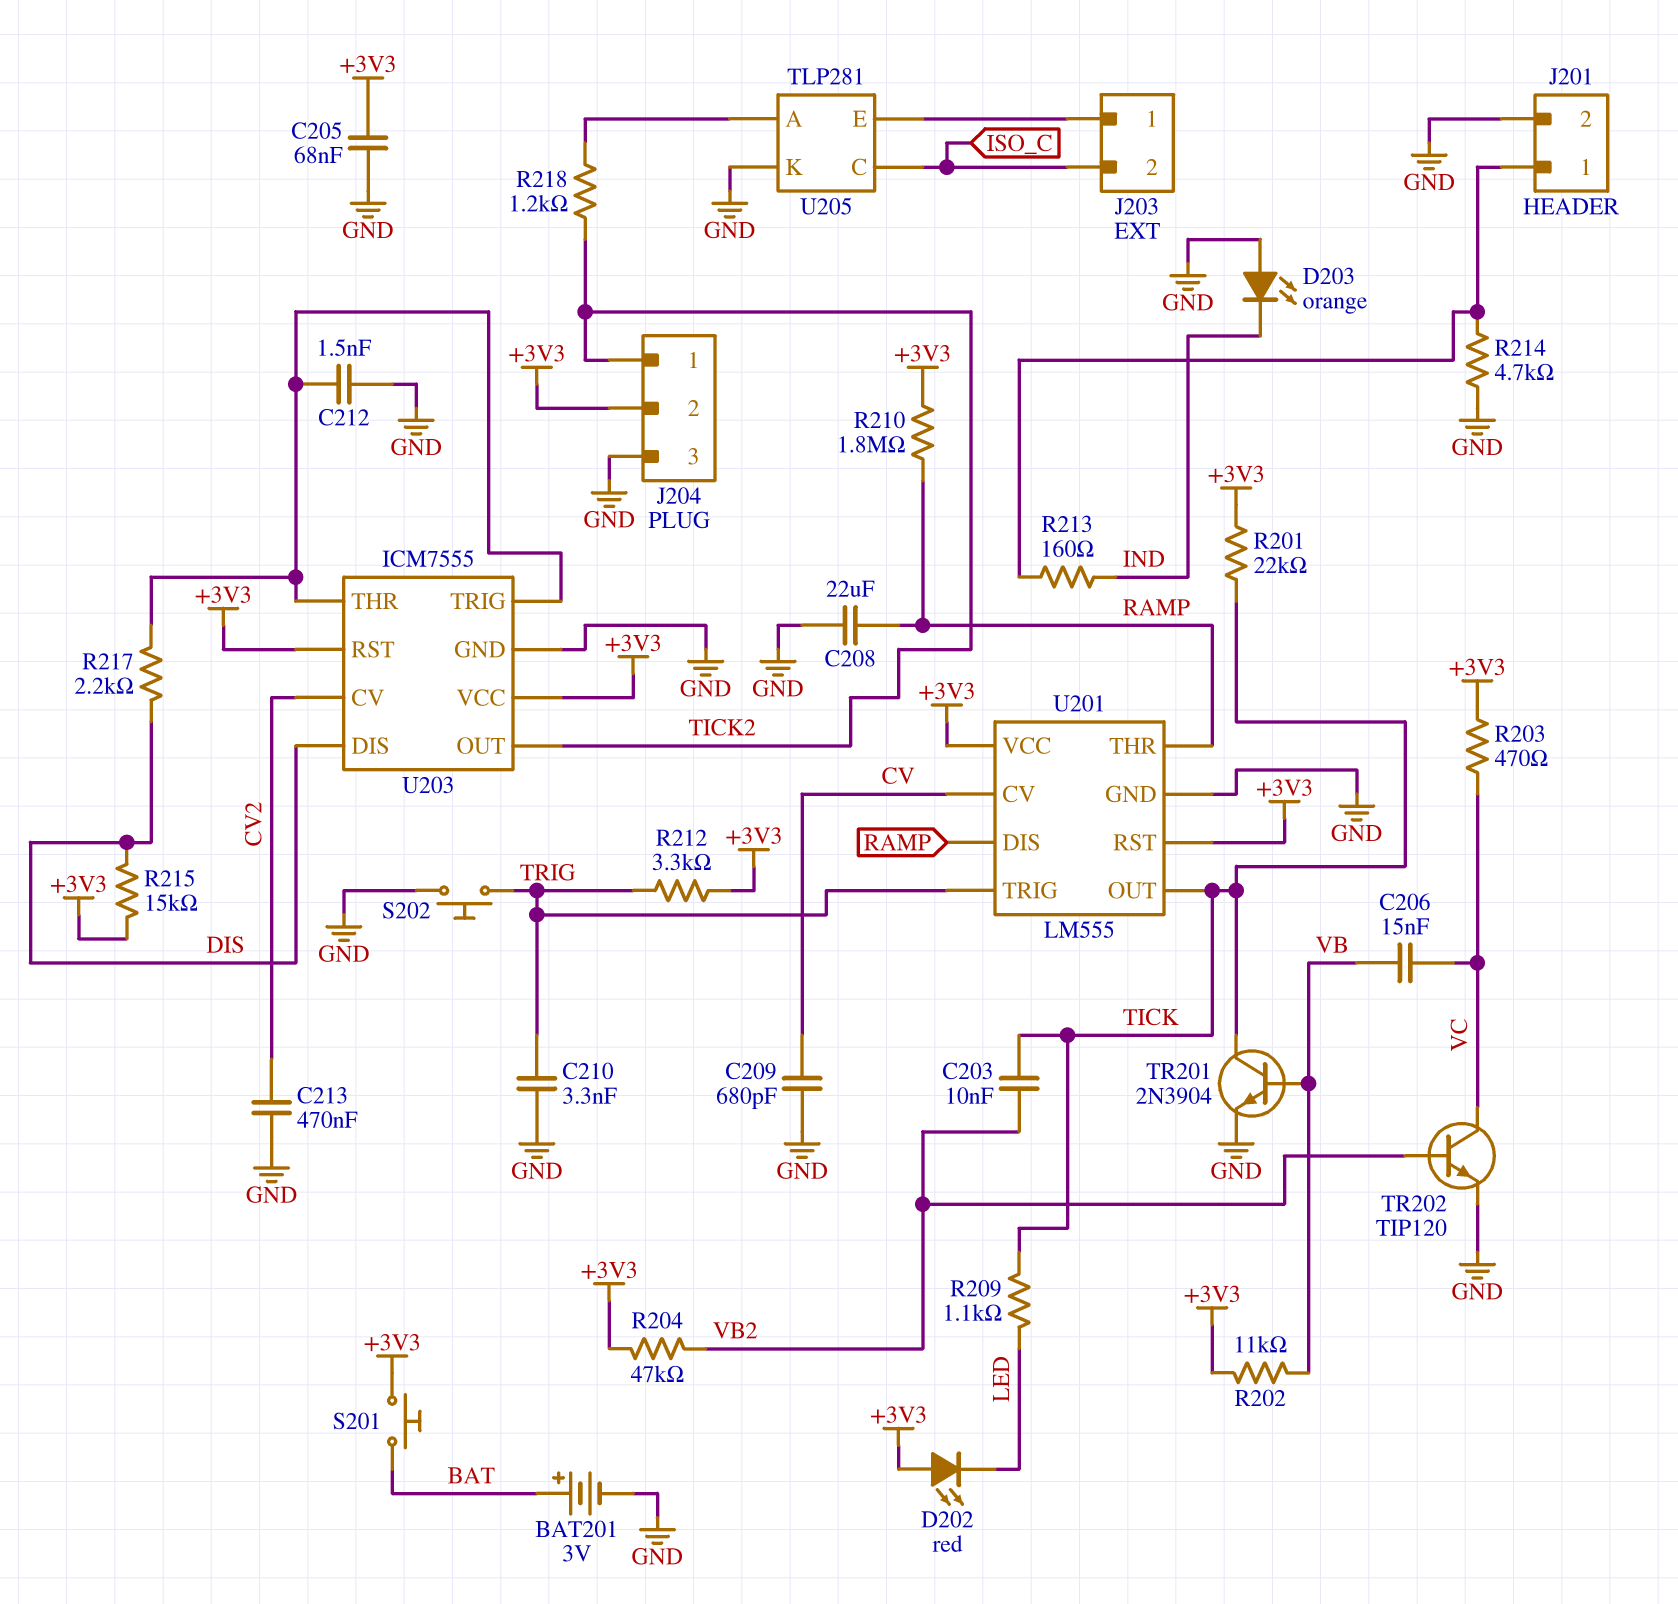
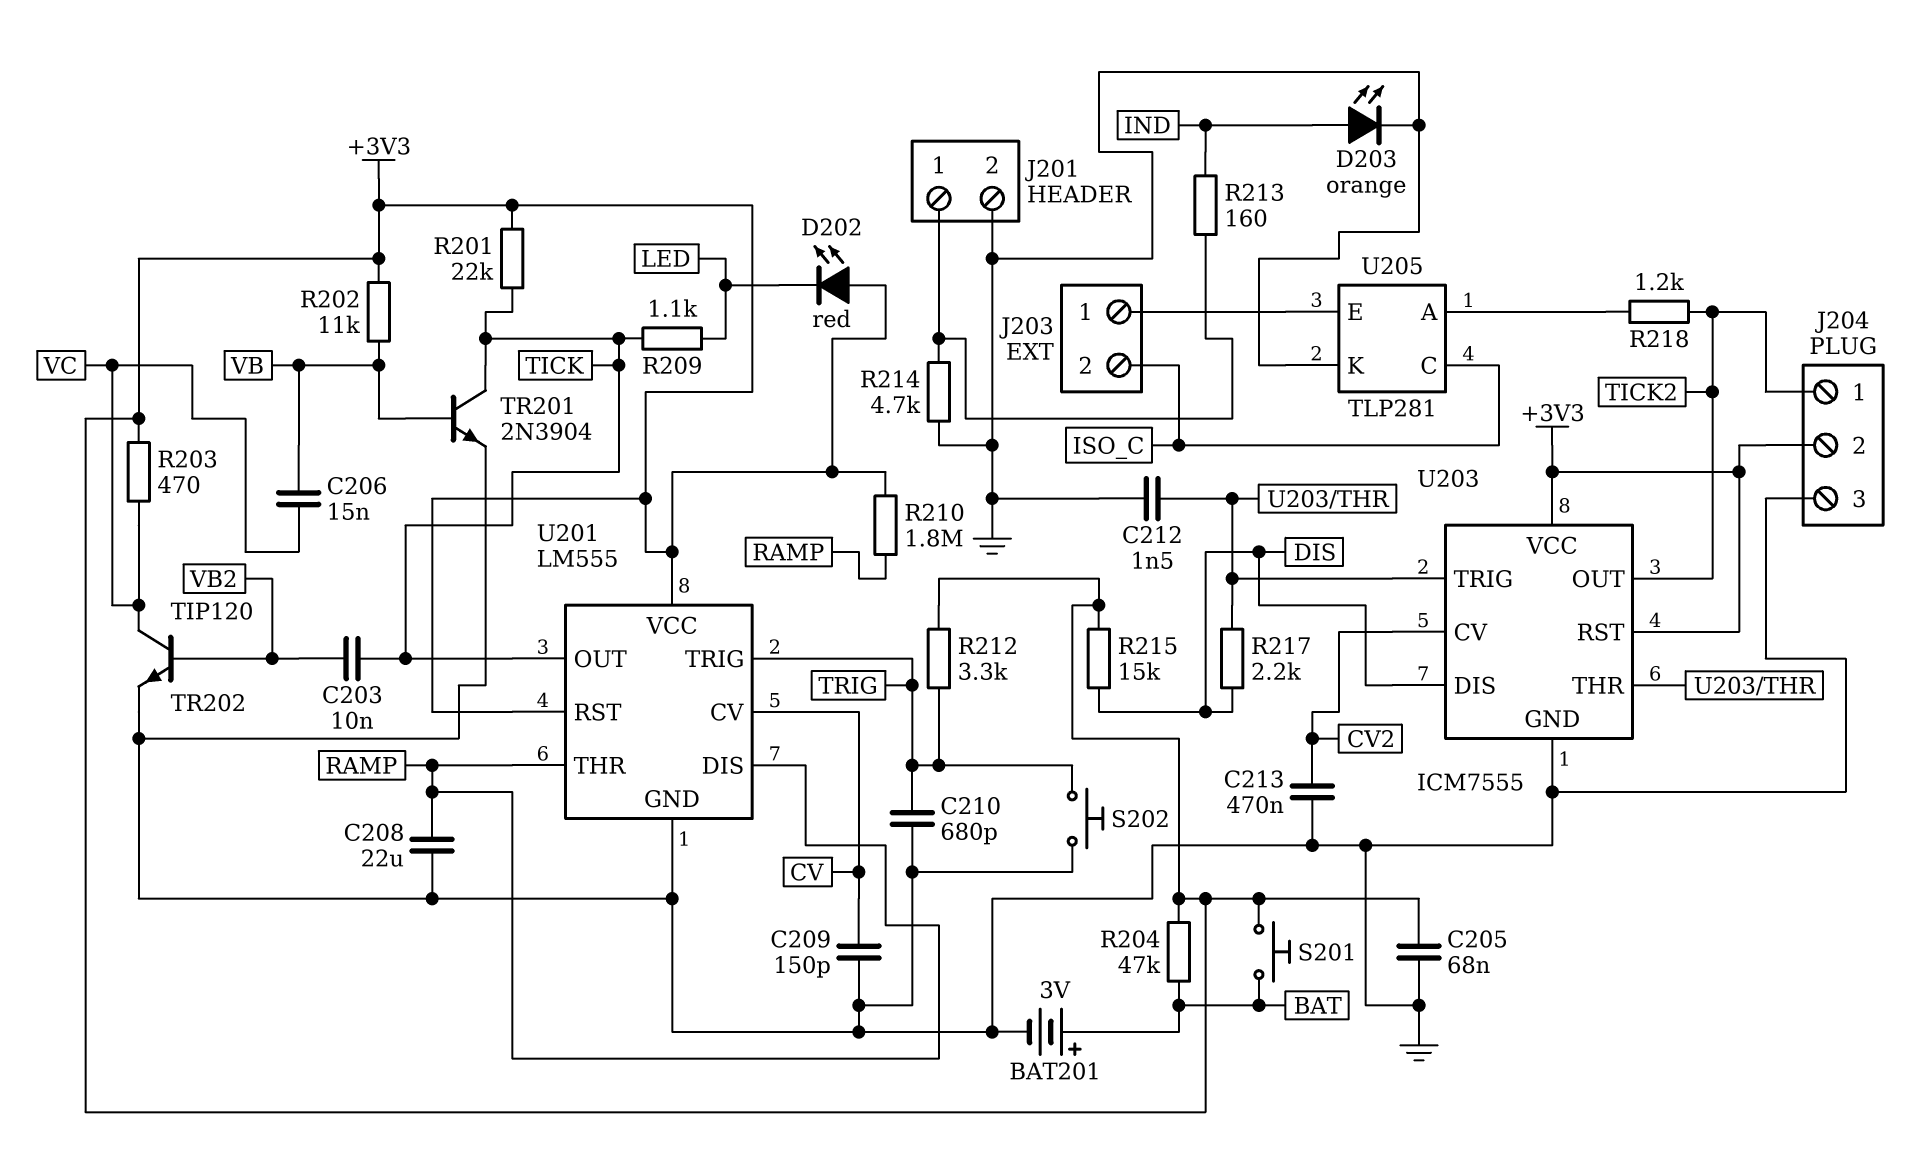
C209: 680pF (CV, GND) -> 150pF (CV, GND)
C210: 3.3nF (GND, TRIG) -> 680pF (GND, TRIG)
D203: LED orange (A GND, K IND) -> LED orange (A IND, K GND)
R204: 47k (+3V3, VB2) -> 47k (+3V3, BAT)

